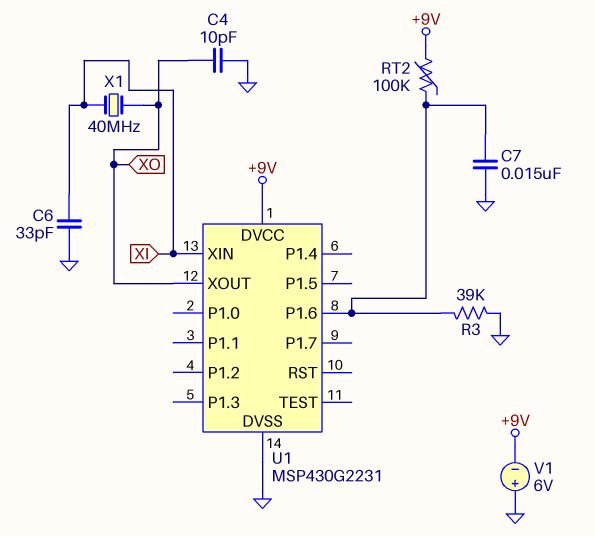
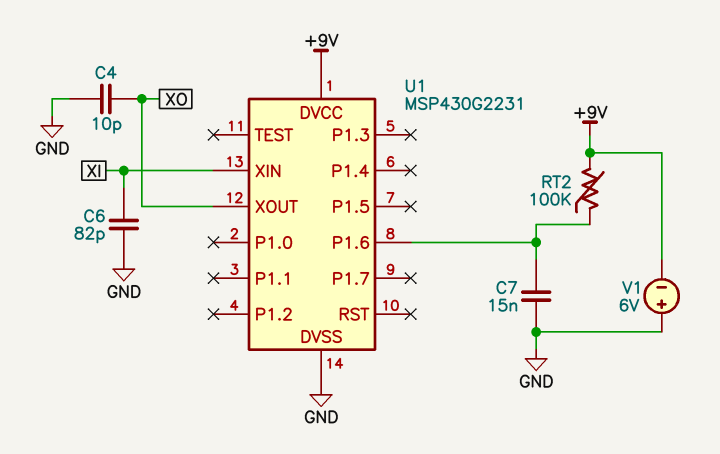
C6: 33pF (GND, XI) -> 82pF (GND, XI)
R3: 39k (GND, U1/P1.6) -> none
X1: 40MHz (XI, XO) -> none

